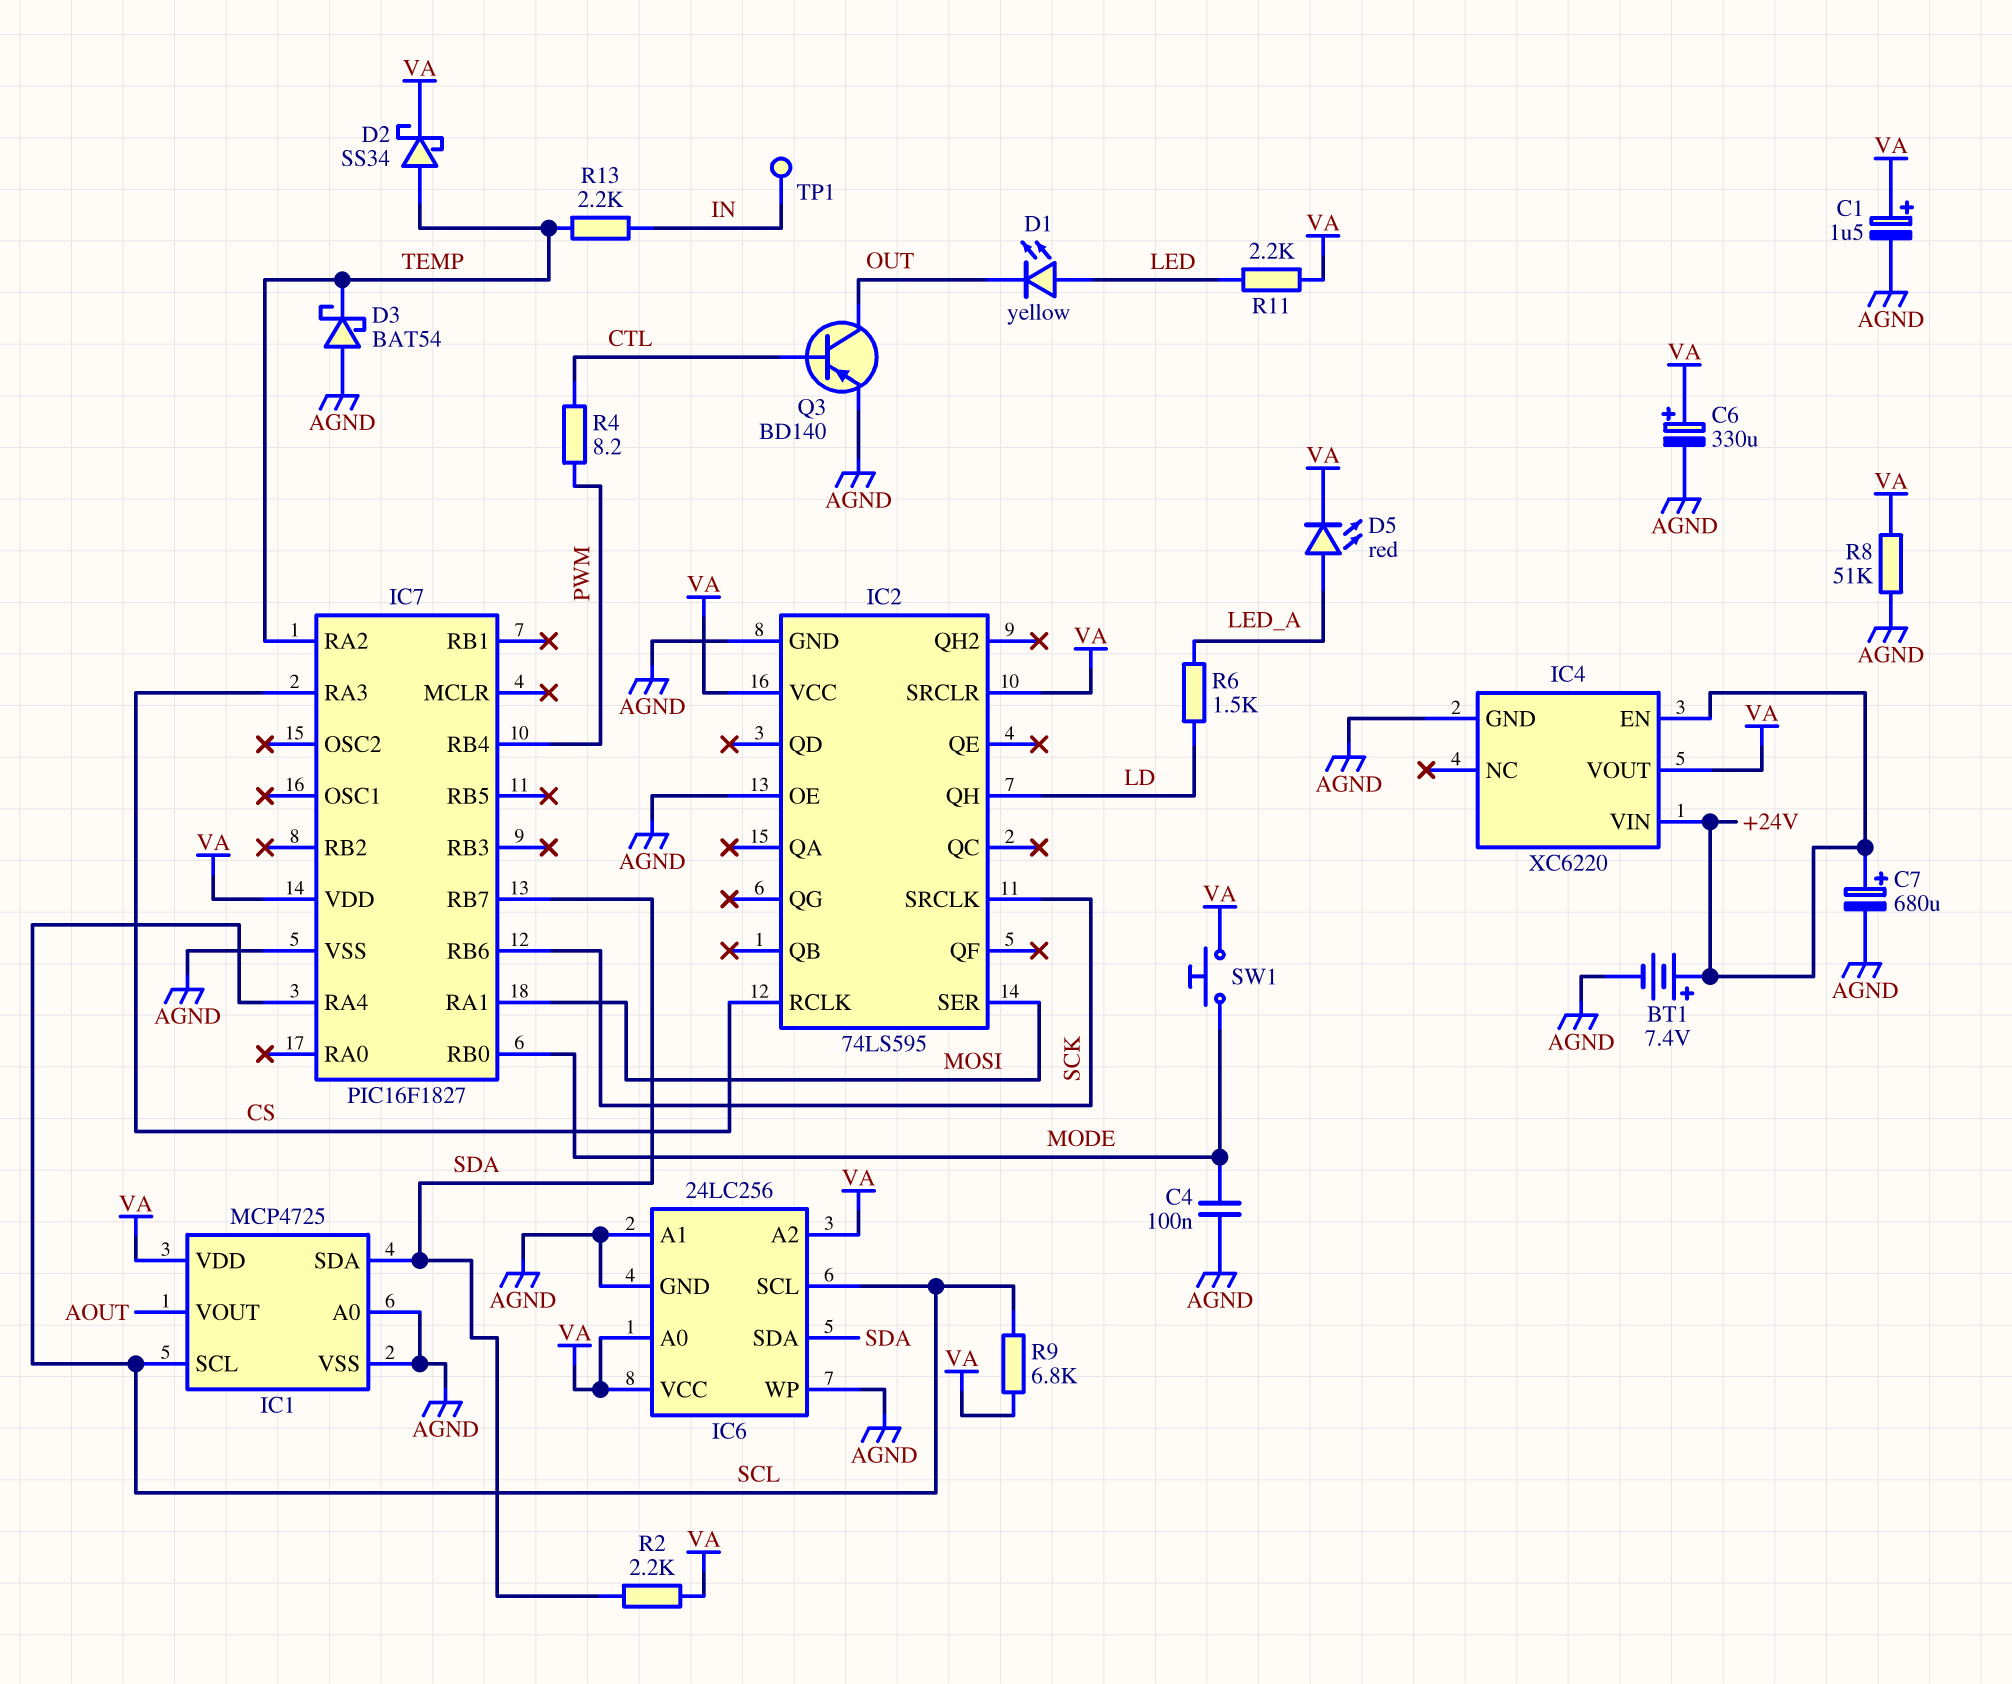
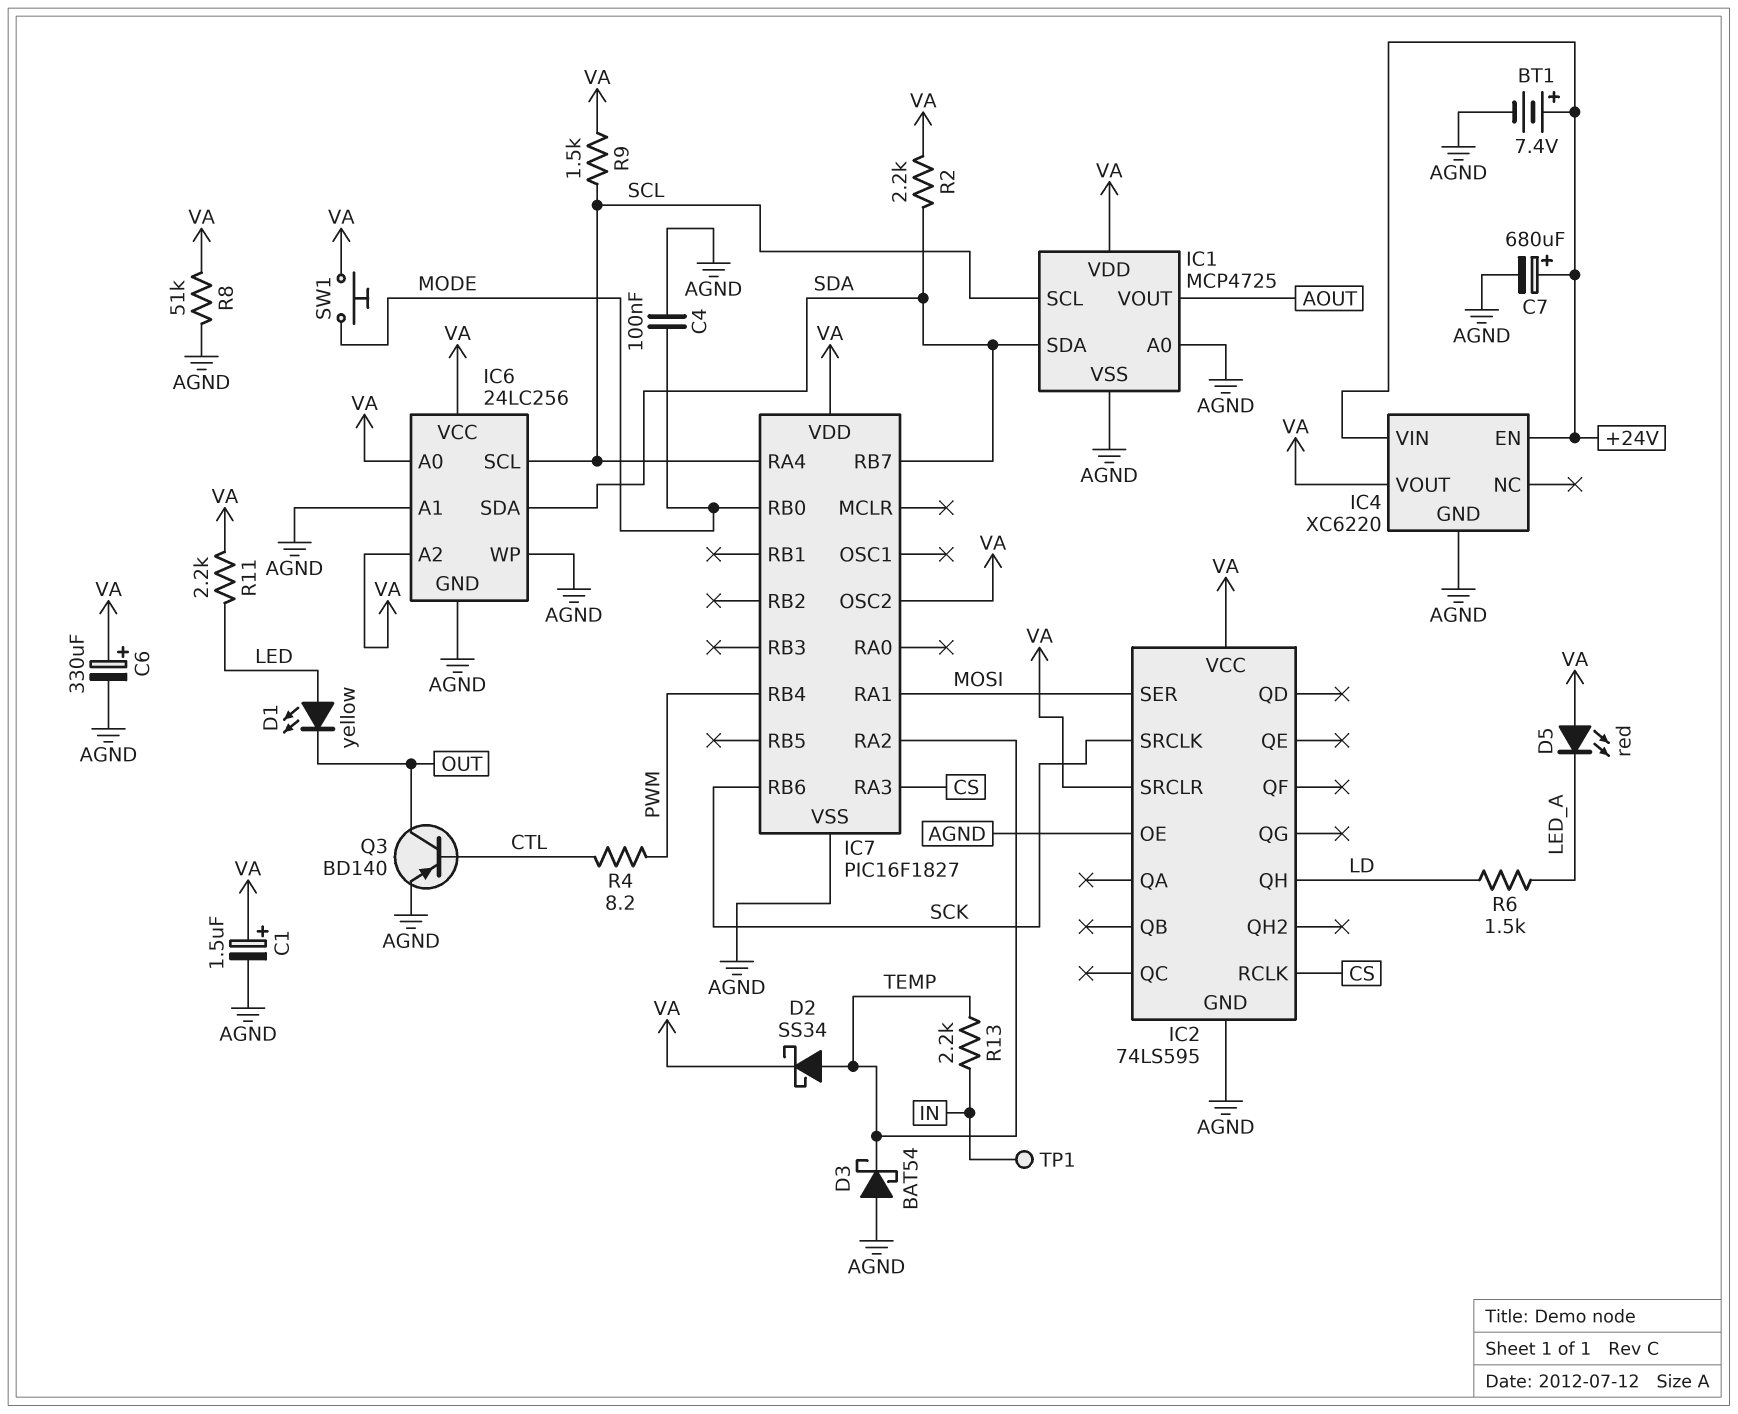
D5: LED red (A LED_A, K VA) -> LED red (A VA, K LED_A)
IC7 pin OSC2: none -> VA
R9: 6.8k (SCL, VA) -> 1.5k (SCL, VA)

